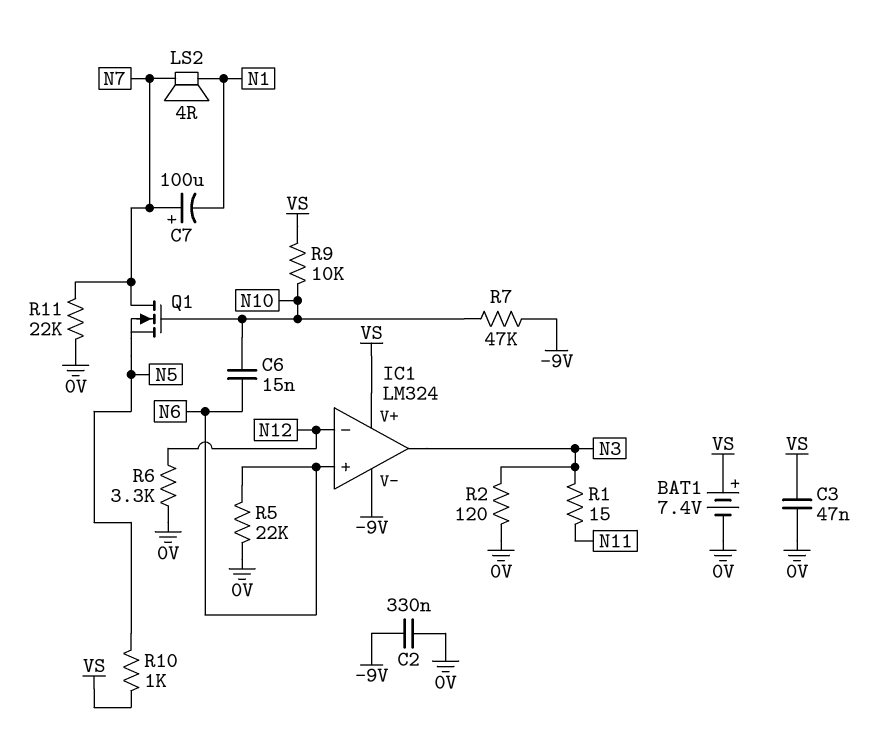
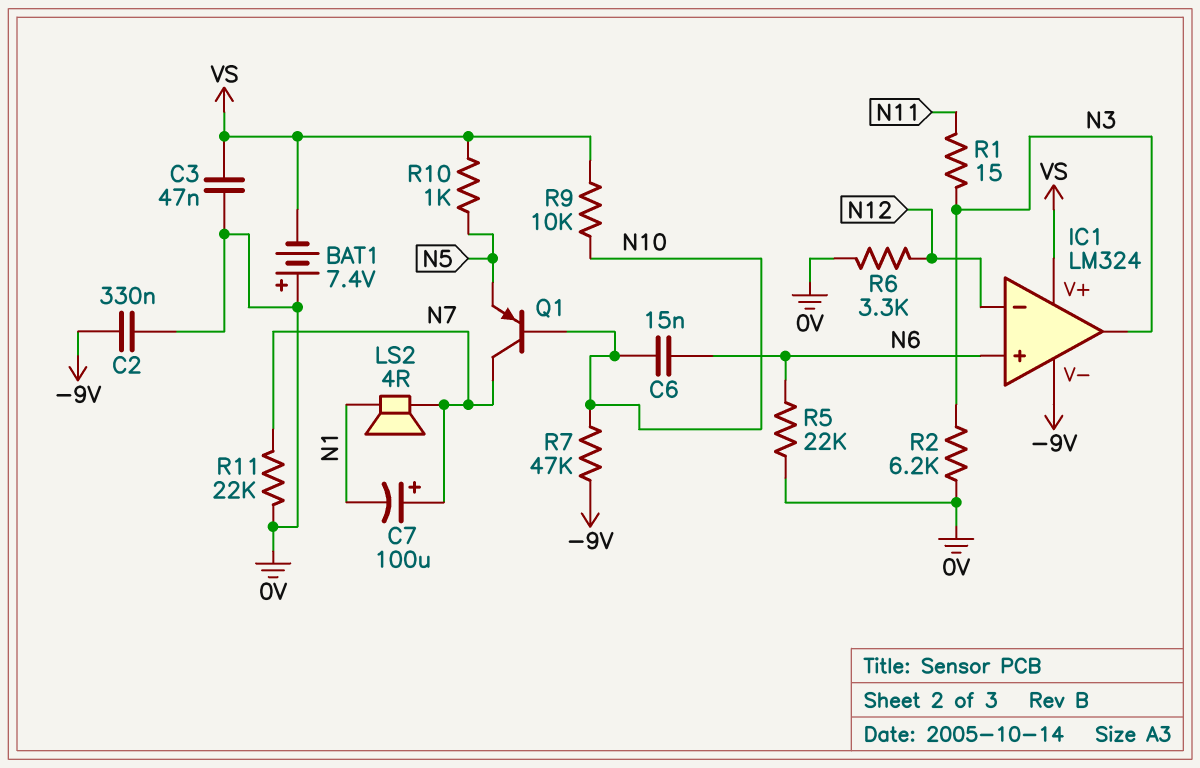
BAT1: 7.4V (plus VS, minus 0V) -> 7.4V (plus 0V, minus VS)
Q1: NMOS (G N10, D N7, S N5) -> PNP (B N10, C N7, E N5)
R2: 120 (0V, N3) -> 6.2k (0V, N3)

